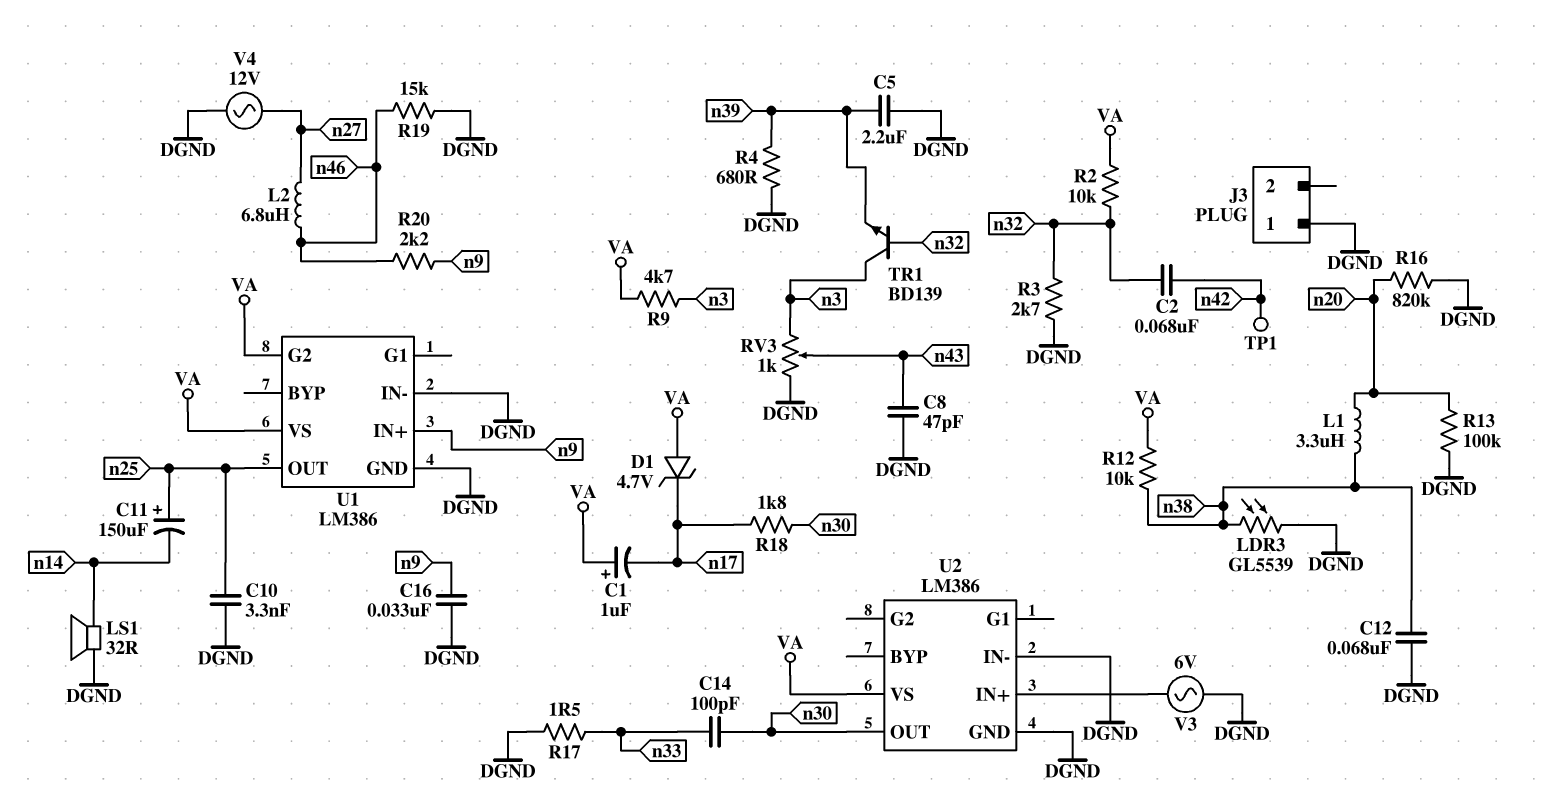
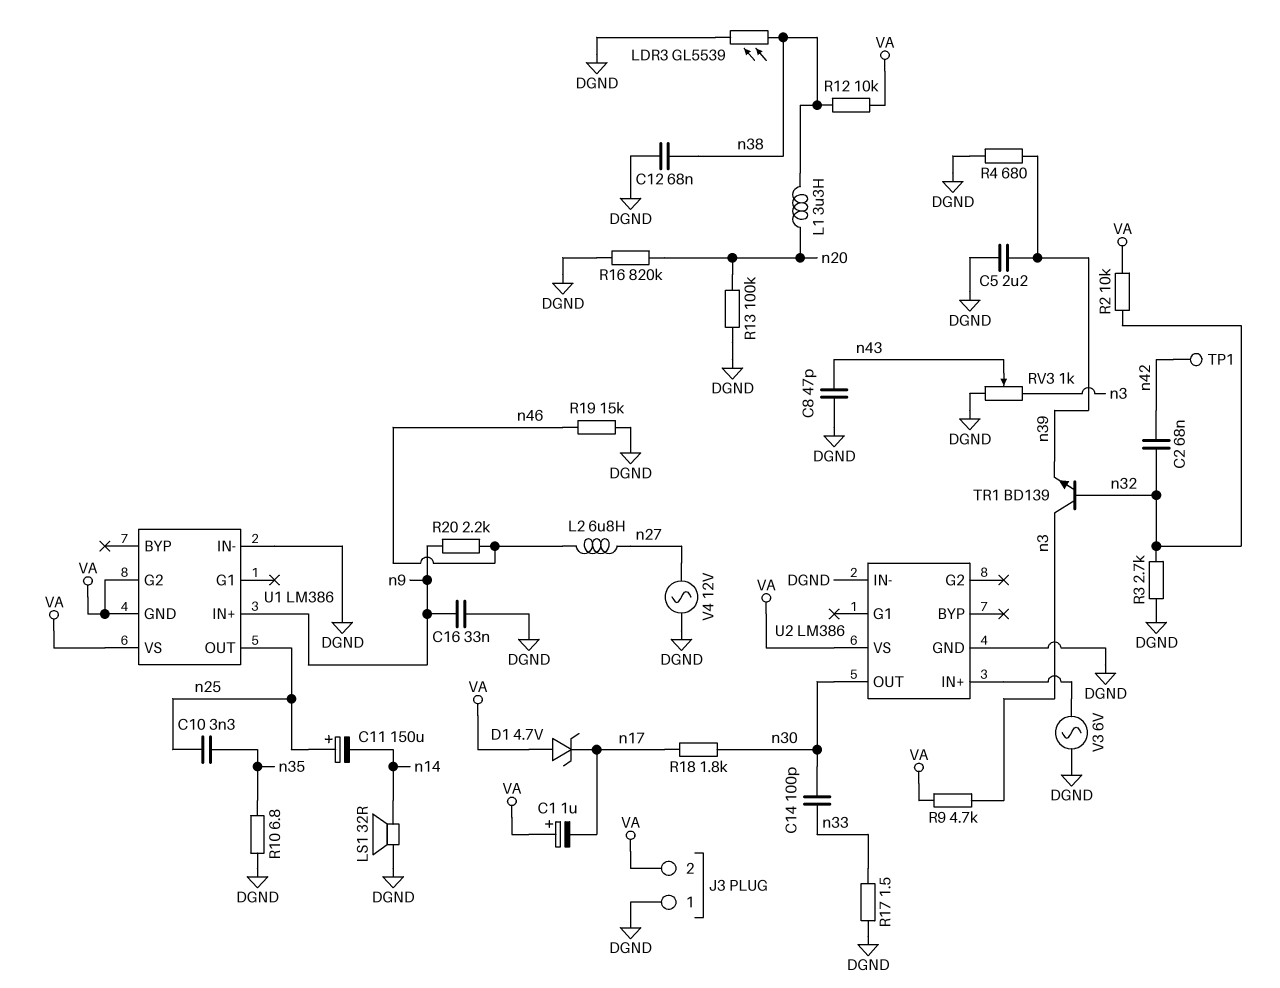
C10: 3.3nF (DGND, n25) -> 3.3nF (n25, n35)
J3 pin 2: none -> VA
R10: none -> 6.8 (DGND, n35)
U1 pin GND: DGND -> VA

